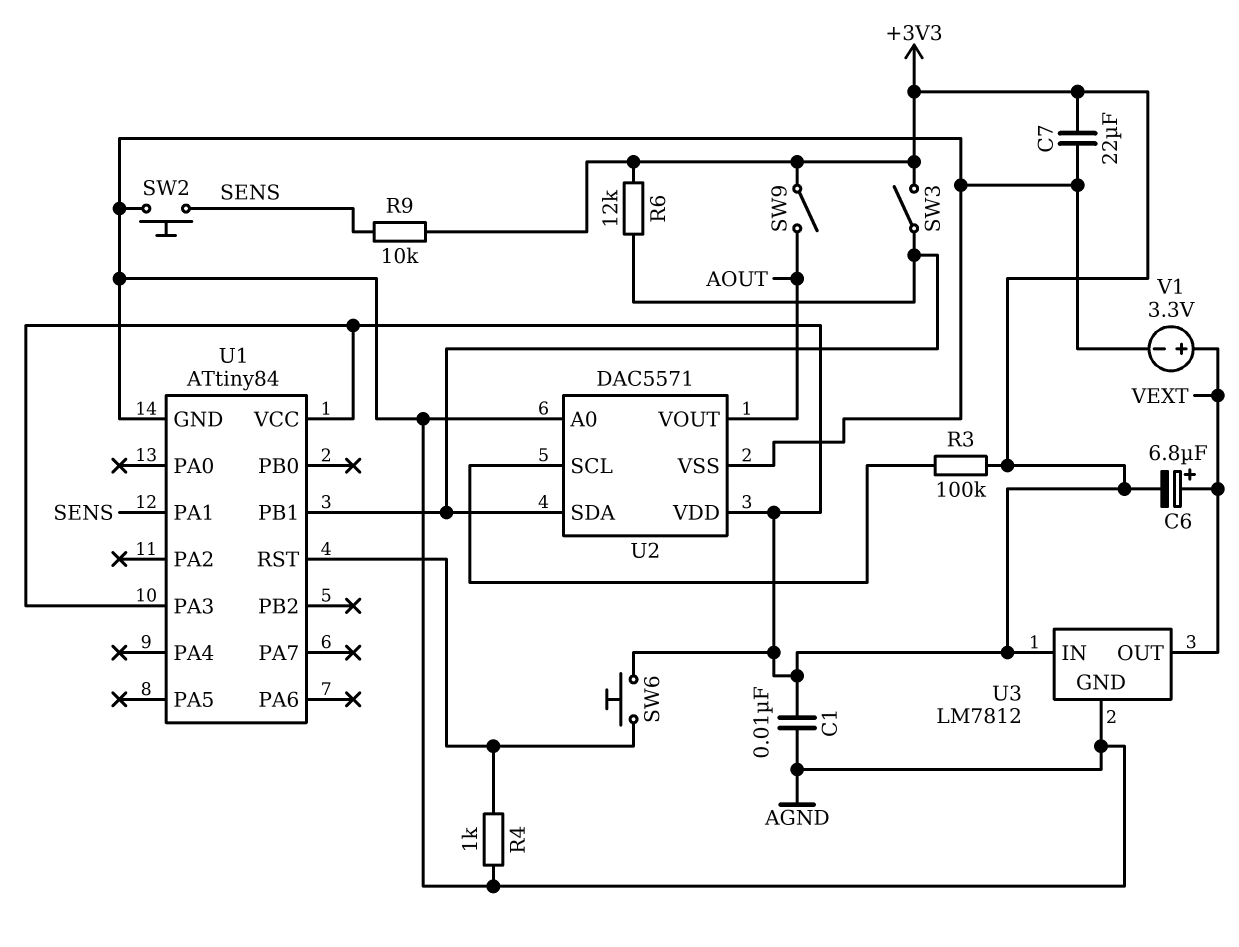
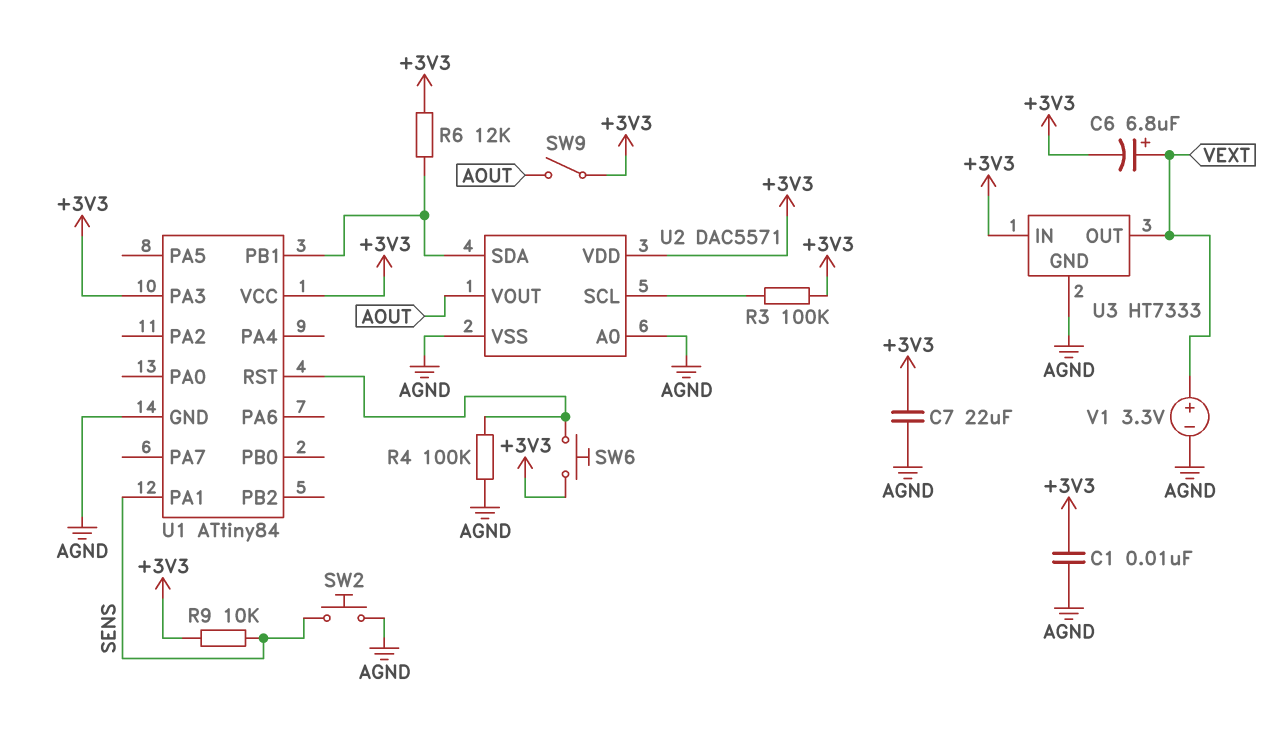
R4: 1k (AGND, U1/RST) -> 100k (AGND, U1/RST)
SW3: switch (+3V3, U1/PB1) -> none
U3: LM7812 -> HT7333

